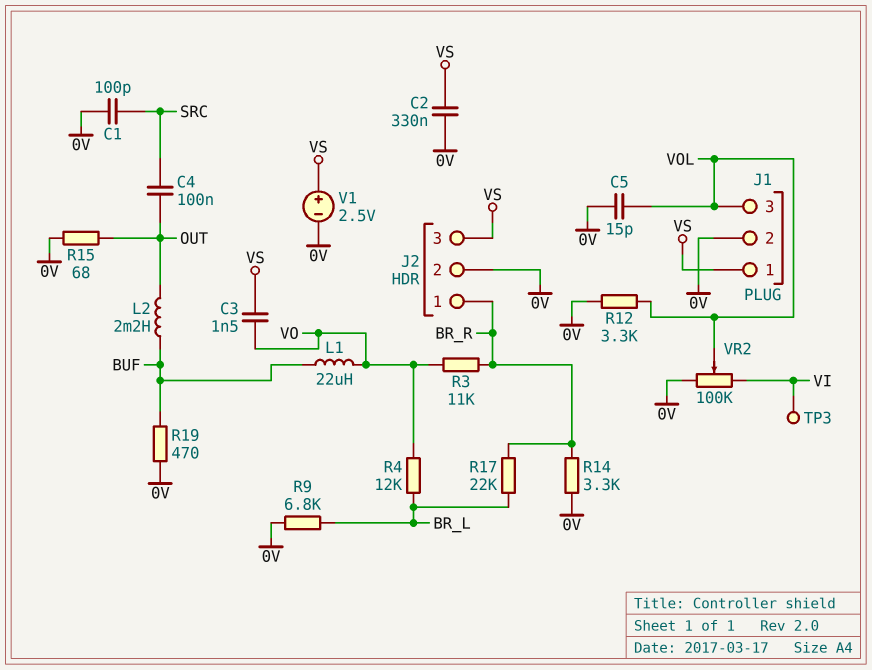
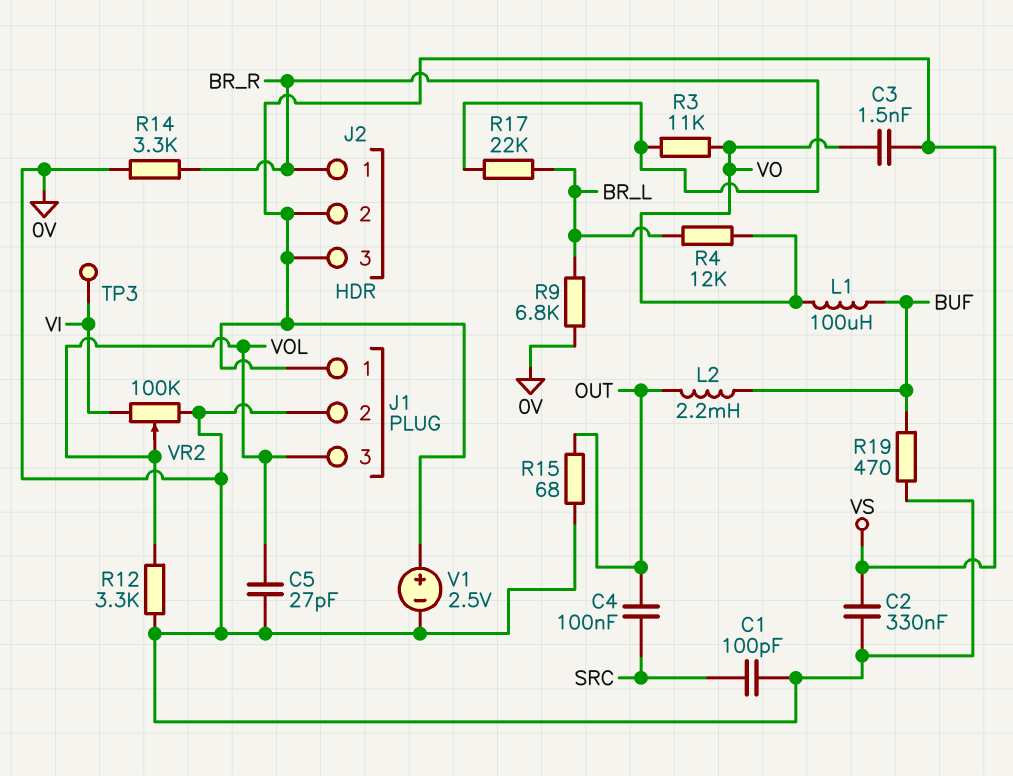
C5: 15pF (0V, VOL) -> 27pF (0V, VOL)
J2 pin 2: 0V -> VS
L1: 22uH (BUF, VO) -> 100uH (BUF, VO)

